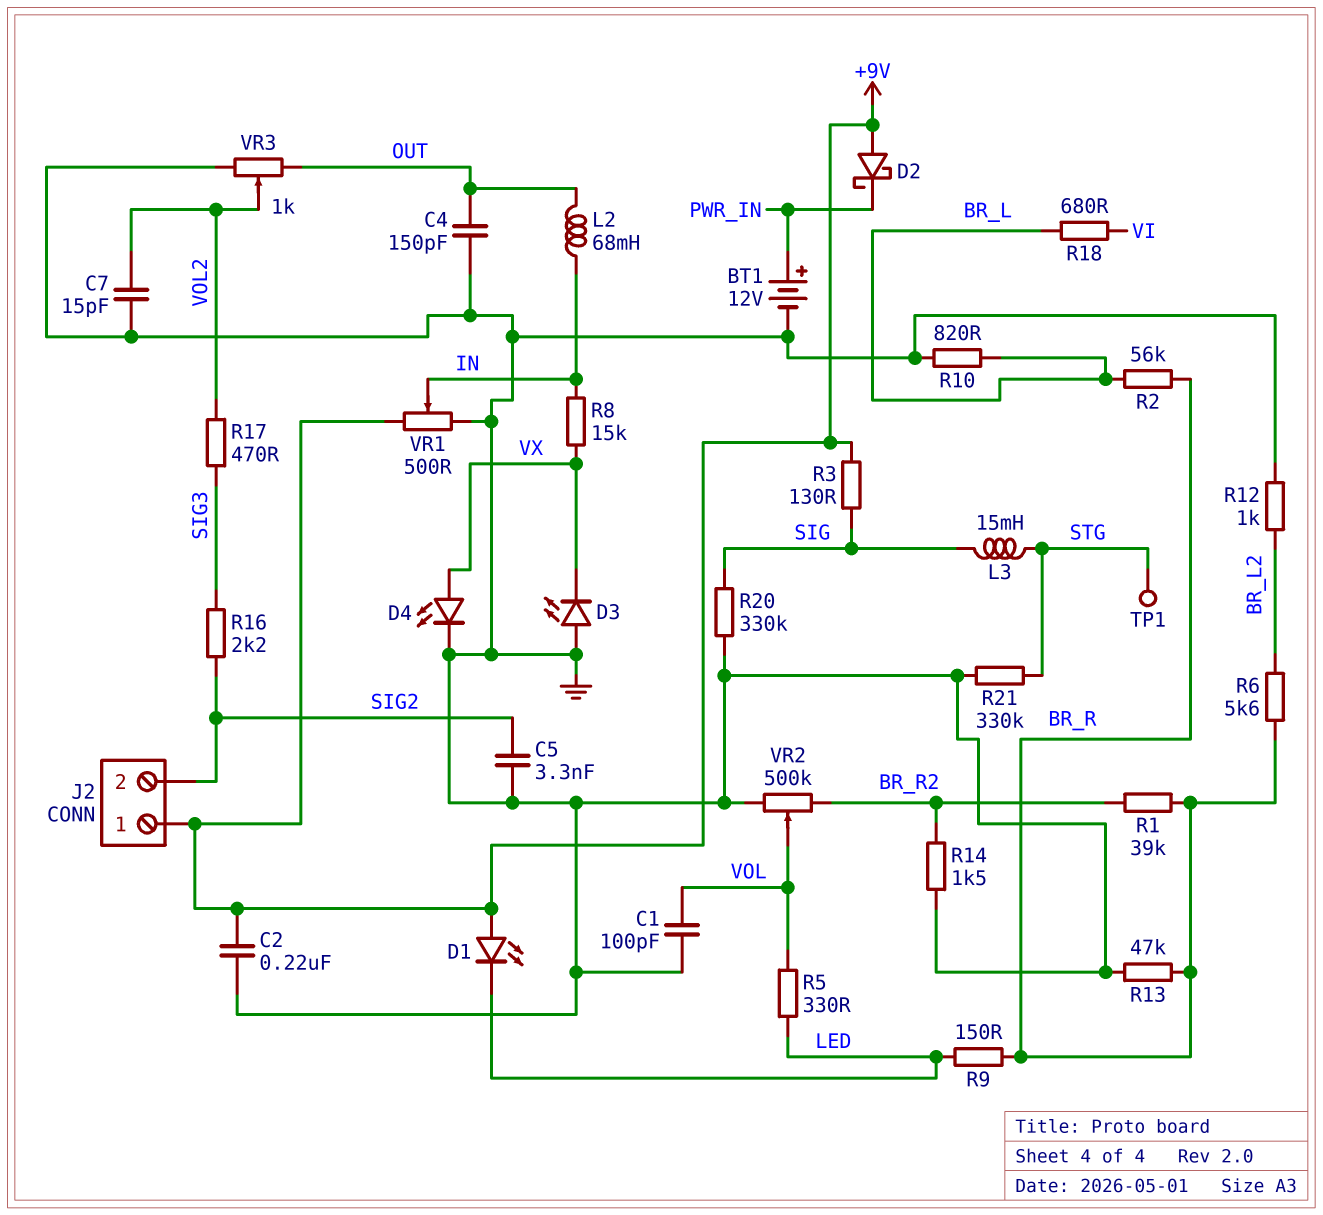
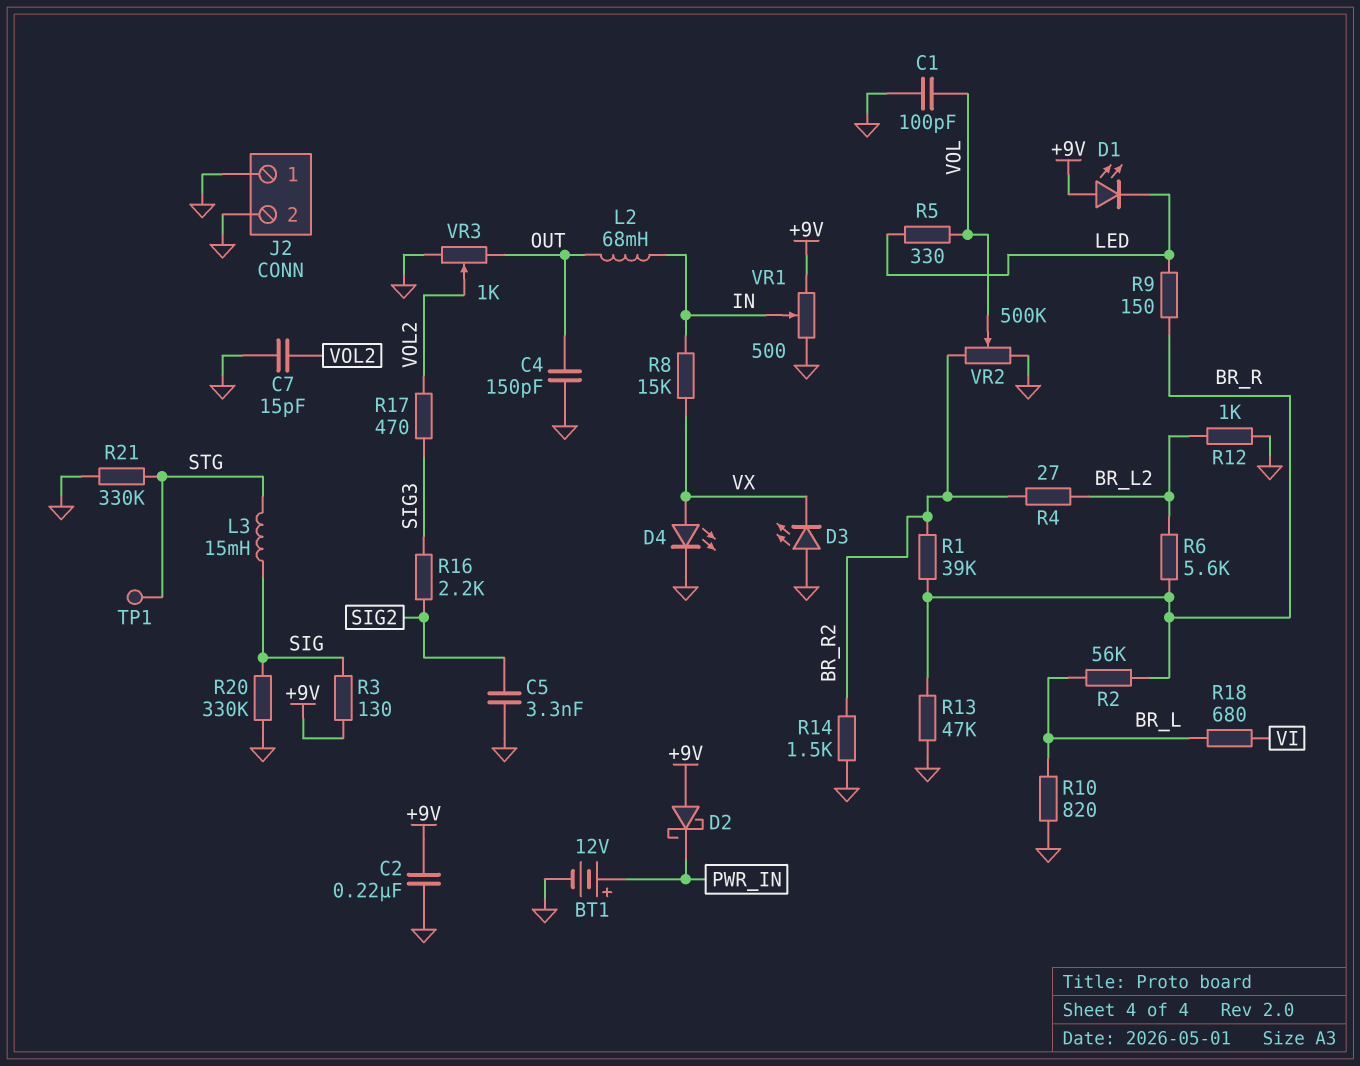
J2 pin 1: +9V -> GND
J2 pin 2: SIG2 -> GND
R4: none -> 27 (BR_L2, BR_R2)

